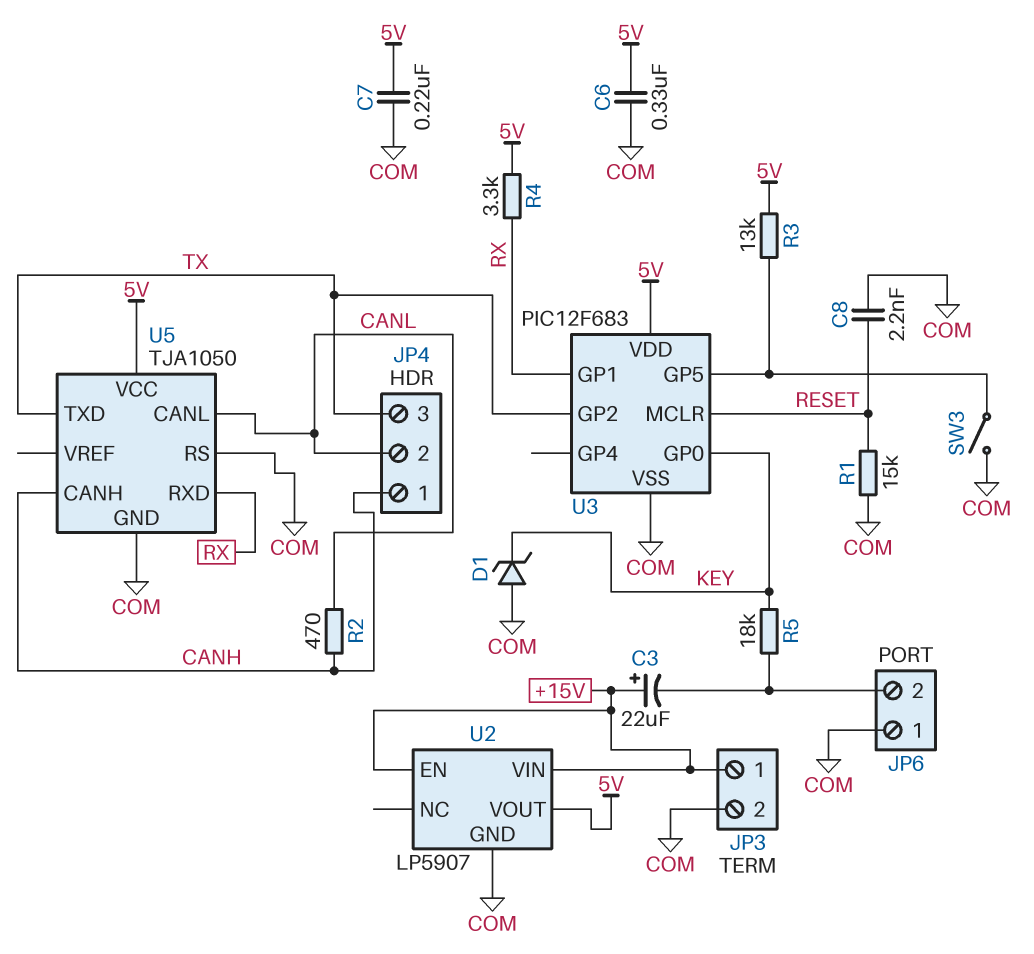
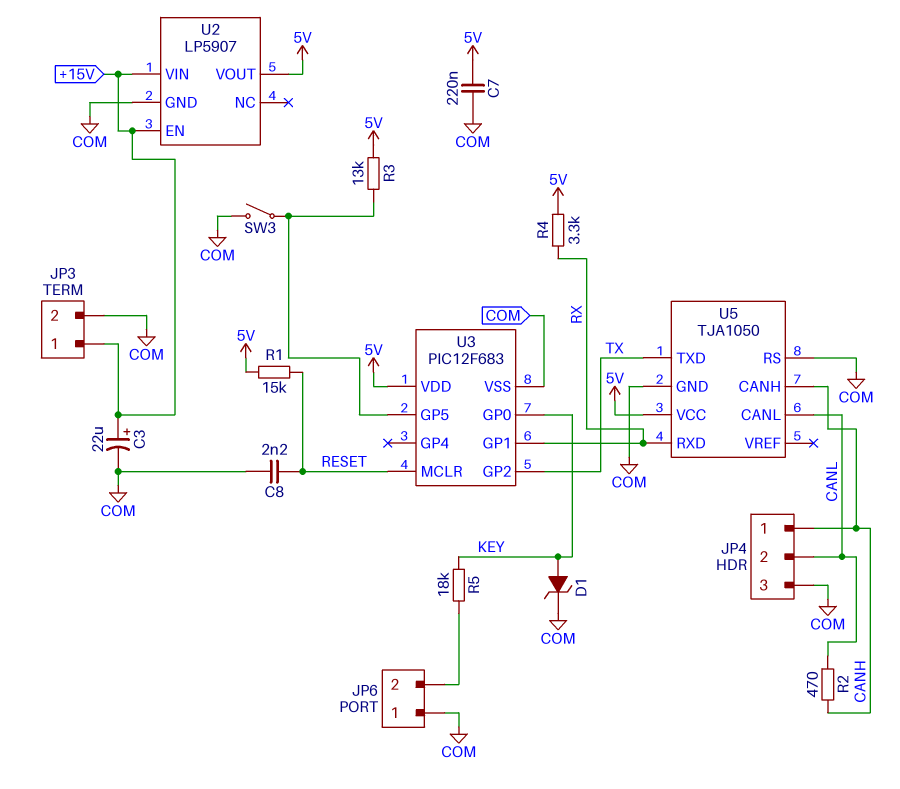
C3: 22uF (plus +15V, minus JP6/2) -> 22uF (plus +15V, minus COM)
C6: 330nF (5V, COM) -> none
D1: zener (A COM, K KEY) -> zener (A KEY, K COM)
JP4 pin 3: TX -> COM
R1: 15k (COM, RESET) -> 15k (5V, RESET)

